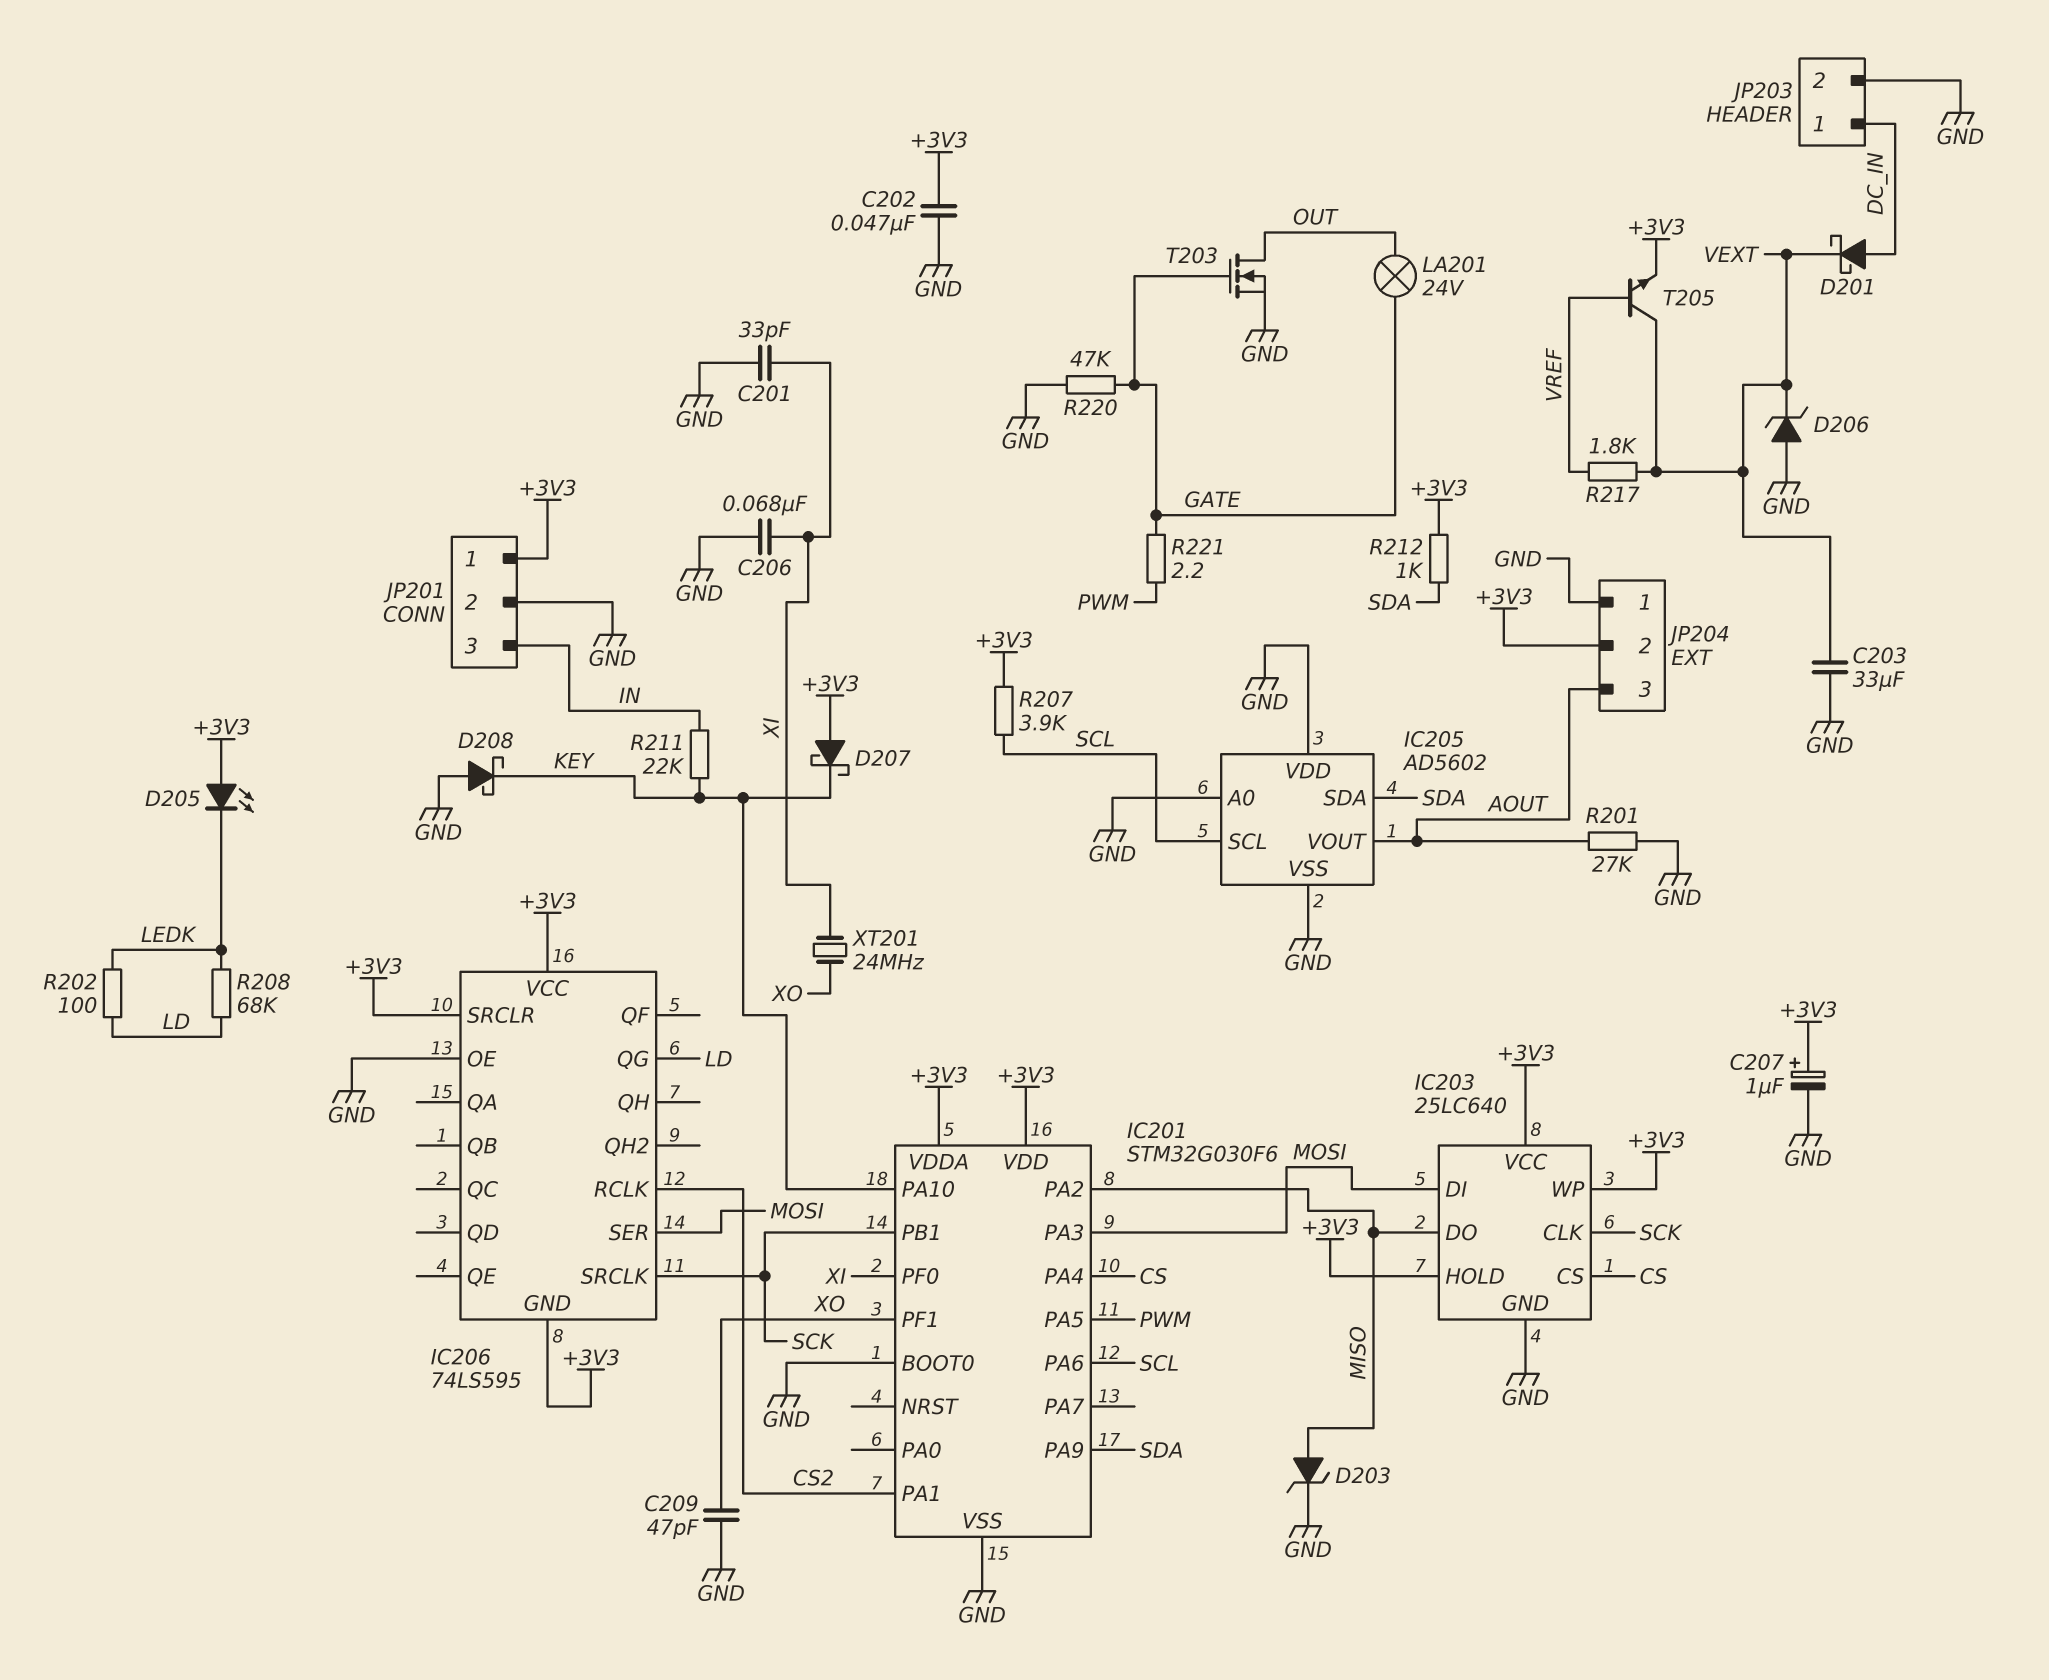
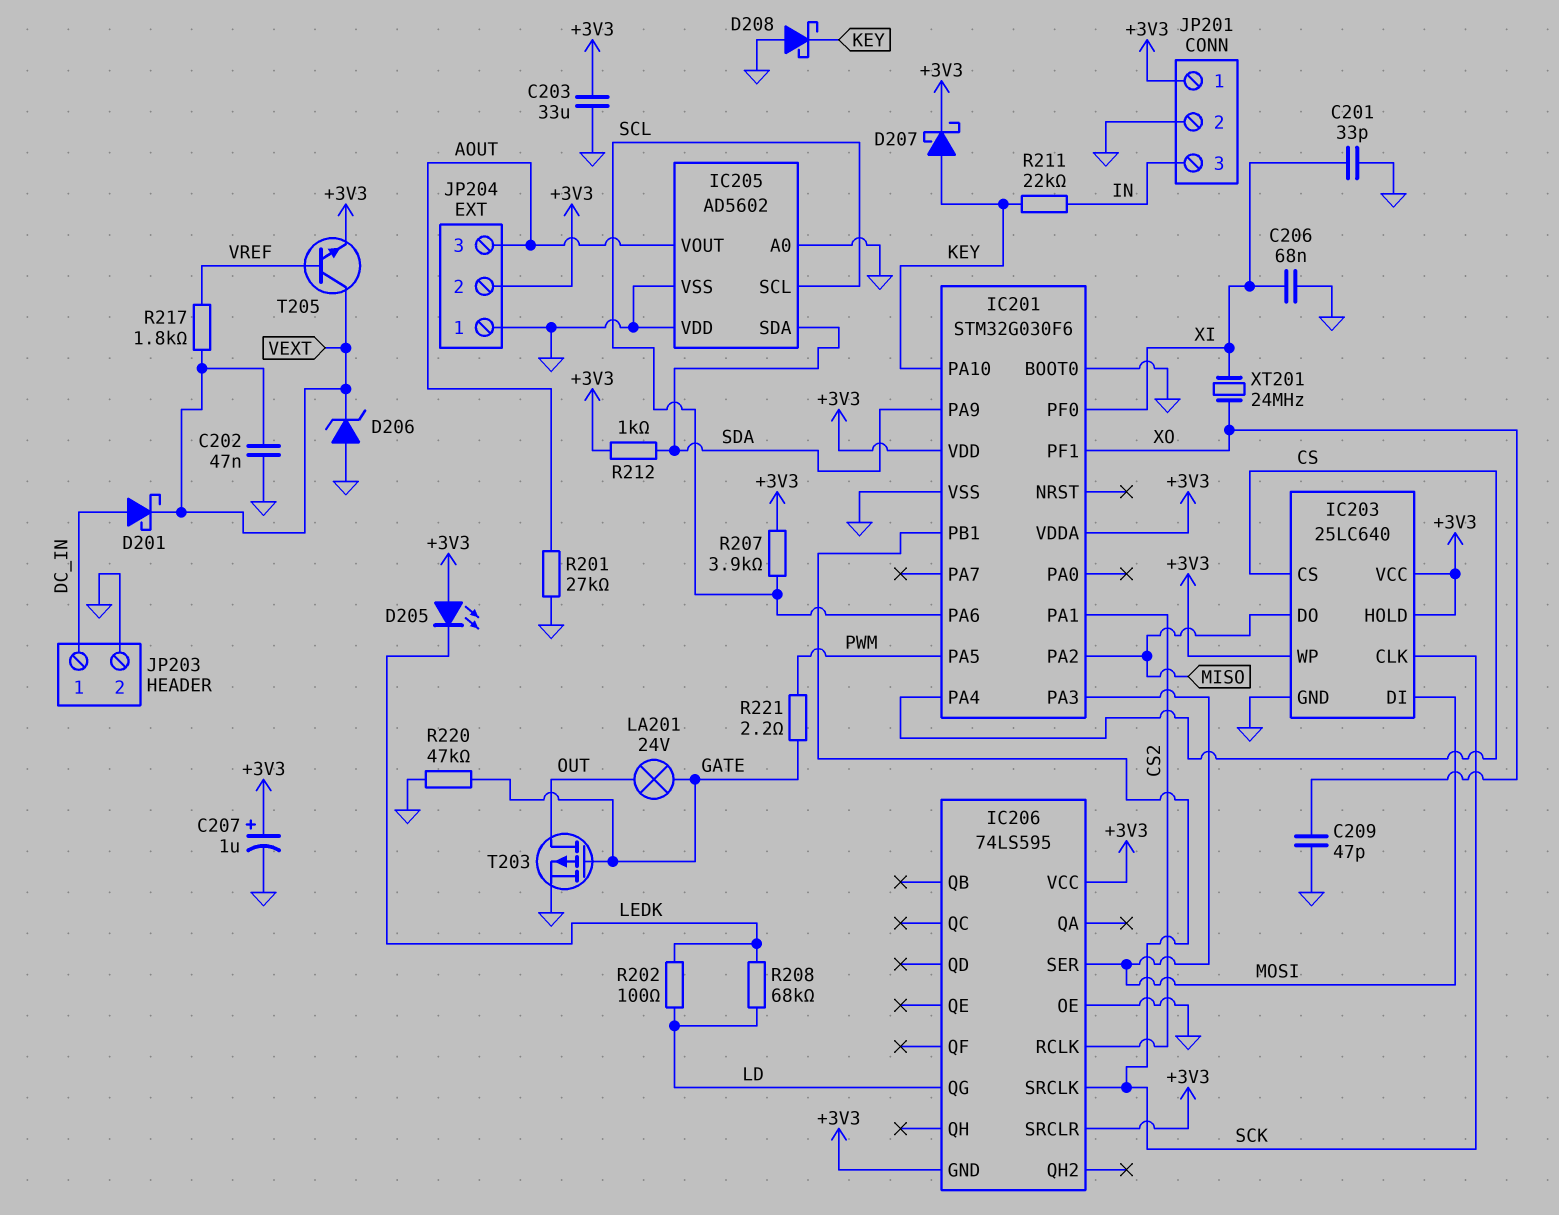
C202: 47nF (+3V3, GND) -> 47nF (GND, VEXT)
C203: 33uF (GND, VEXT) -> 33uF (+3V3, GND)
D203: zener (A MISO, K GND) -> none
D207: schottky (A +3V3, K KEY) -> schottky (A KEY, K +3V3)
T203: NMOS (G GATE, D OUT, S GND) -> PMOS (G GATE, D OUT, S GND)

